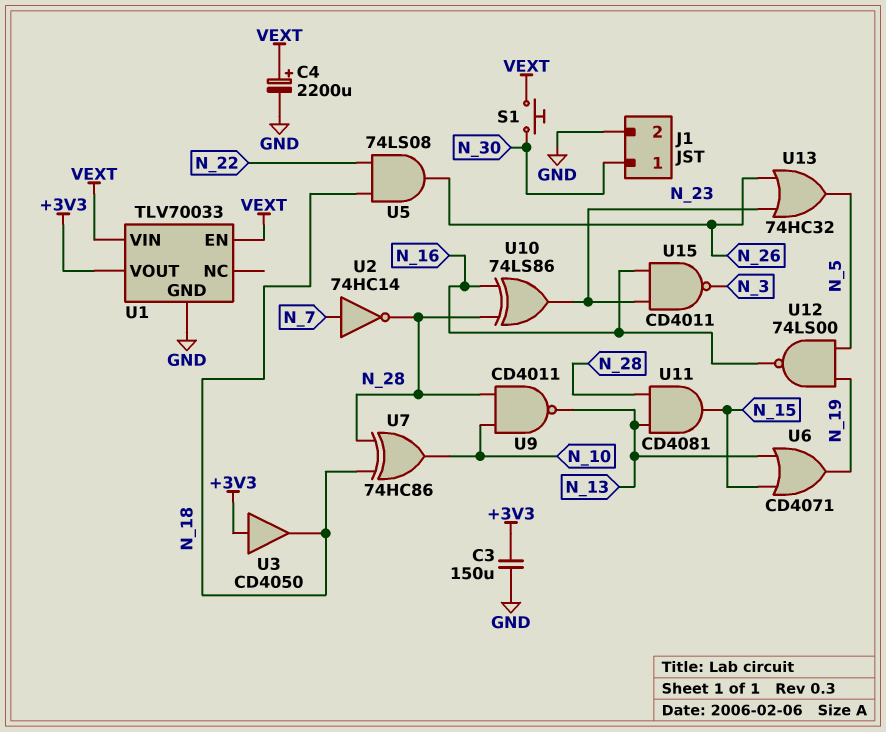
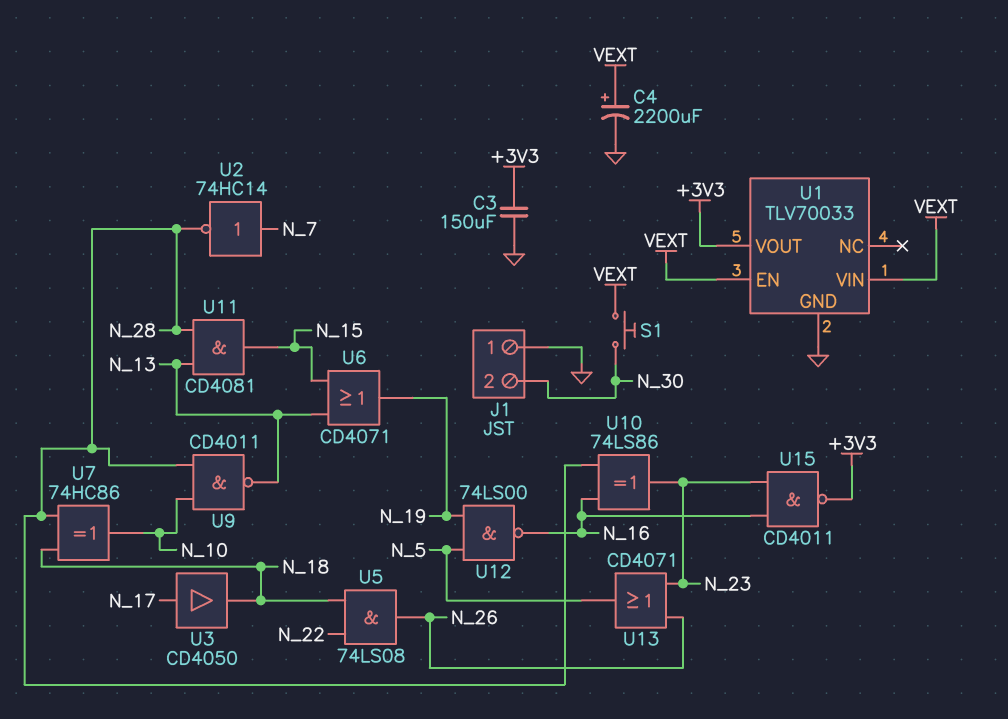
J1 pin 1: N_30 -> GND
J1 pin 2: GND -> N_30
U3: buffer CD4050 (in +3V3, out N_18) -> buffer CD4050 (in N_17, out N_18)
U13: OR 74HC32 (in N_23, in N_26, out N_5) -> OR CD4071 (in N_23, in N_26, out N_5)
U15: NAND CD4011 (in N_16, in N_23, out N_3) -> NAND CD4011 (in N_16, in N_23, out +3V3)

